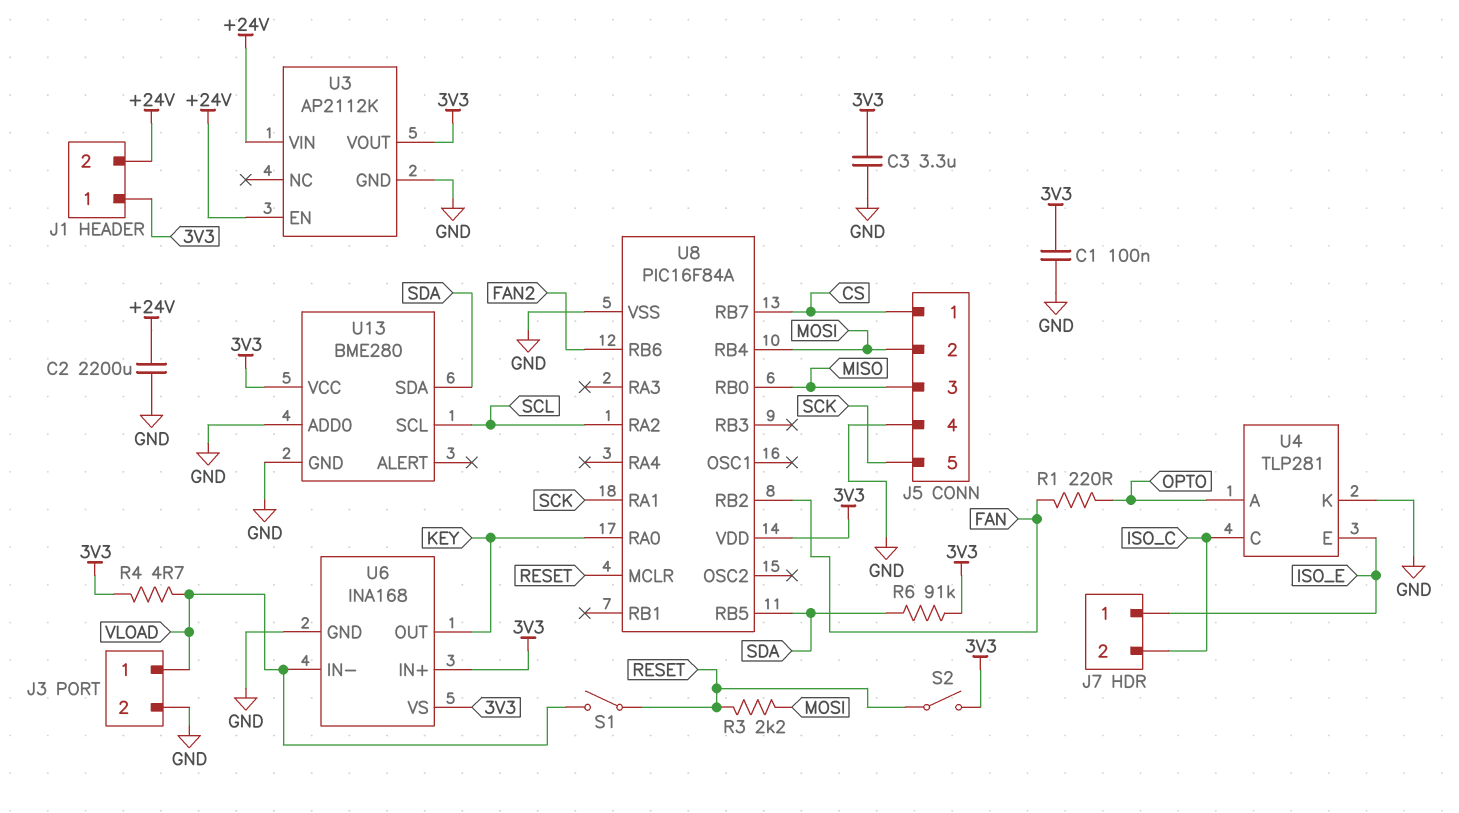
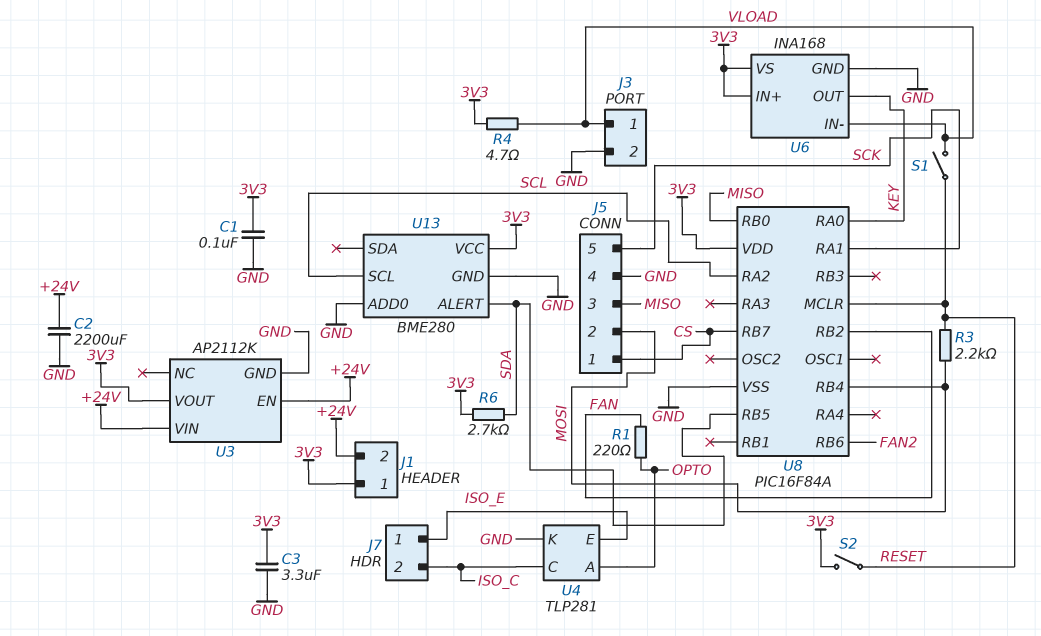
R6: 91k (3V3, SDA) -> 2.7k (3V3, SDA)
U13 pin ALERT: none -> SDA
U13 pin SDA: SDA -> none

